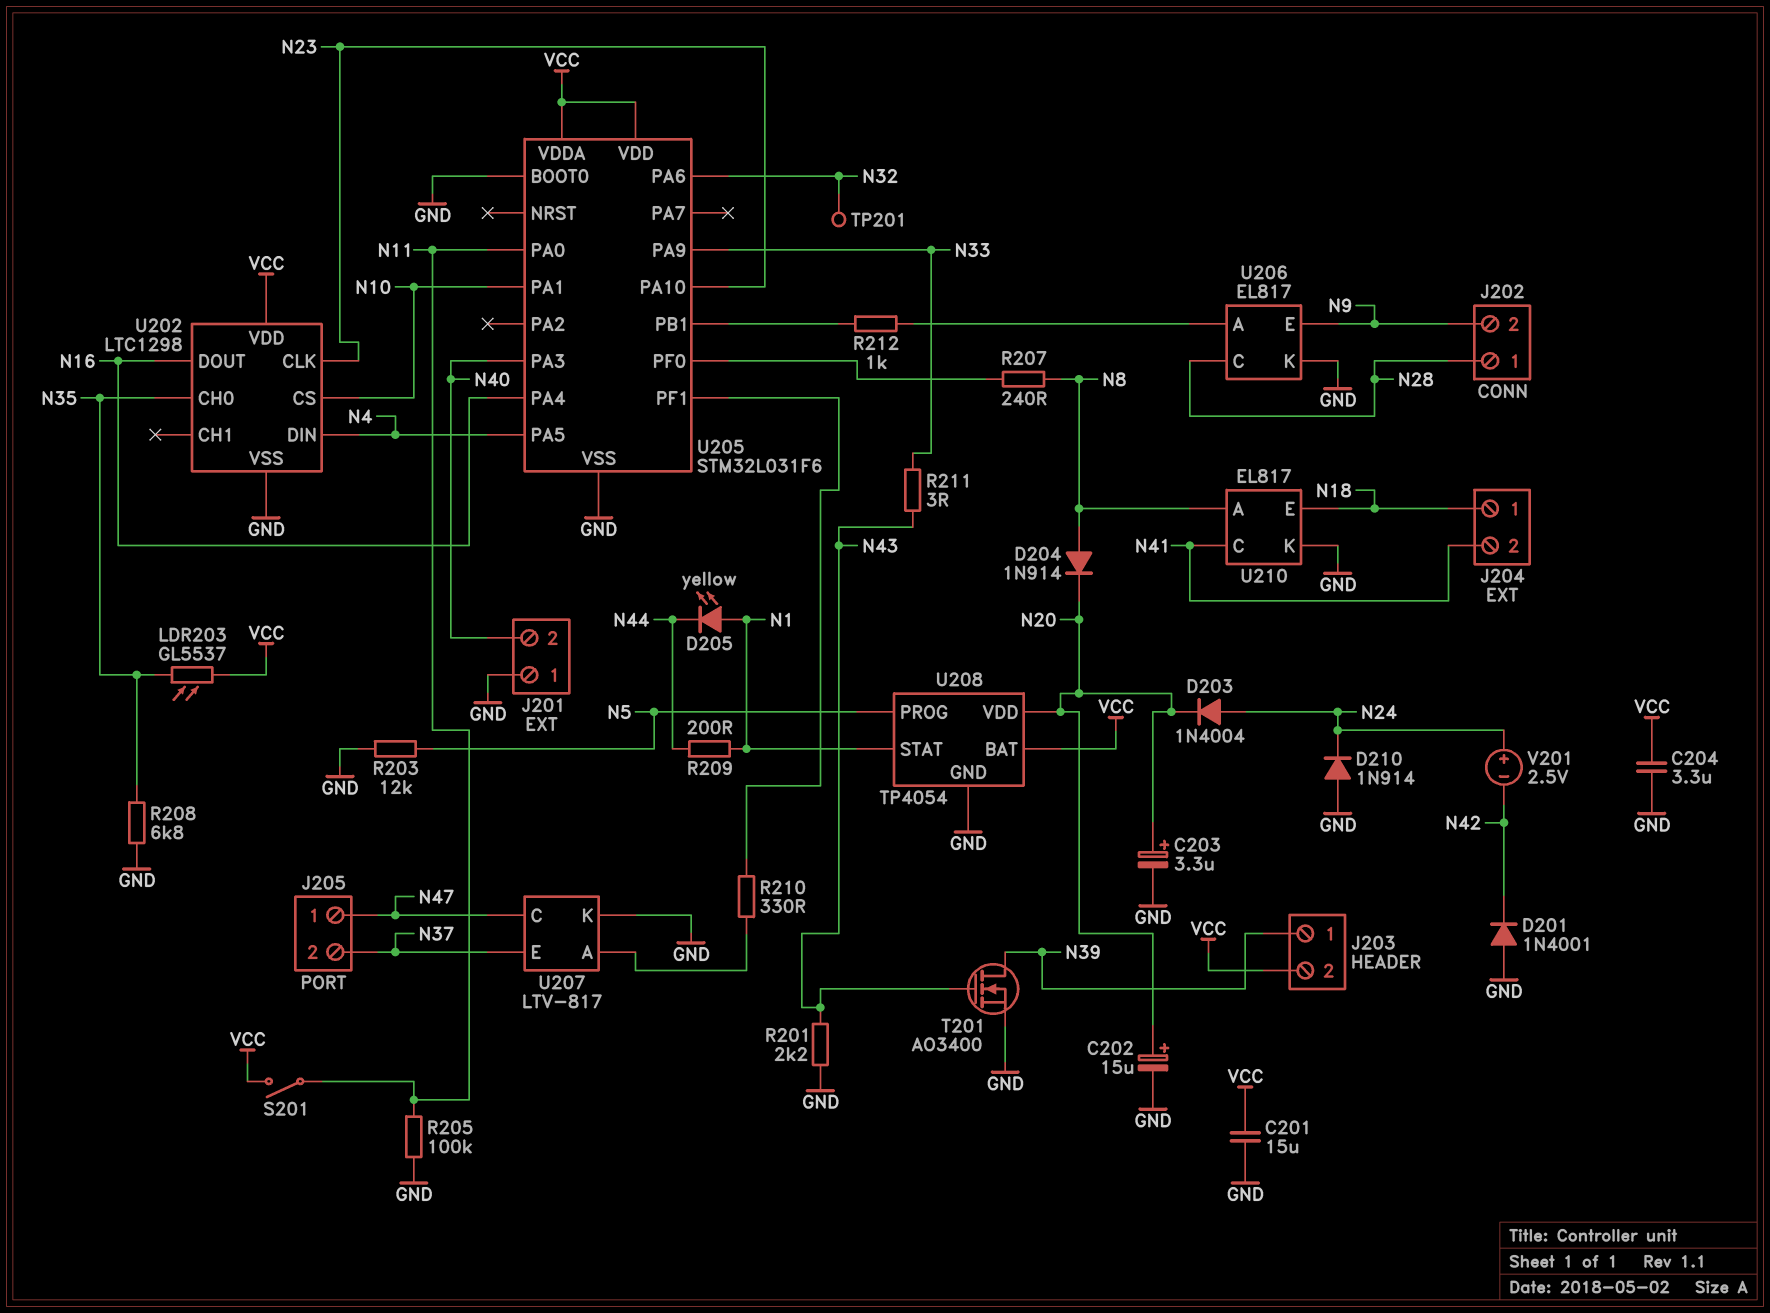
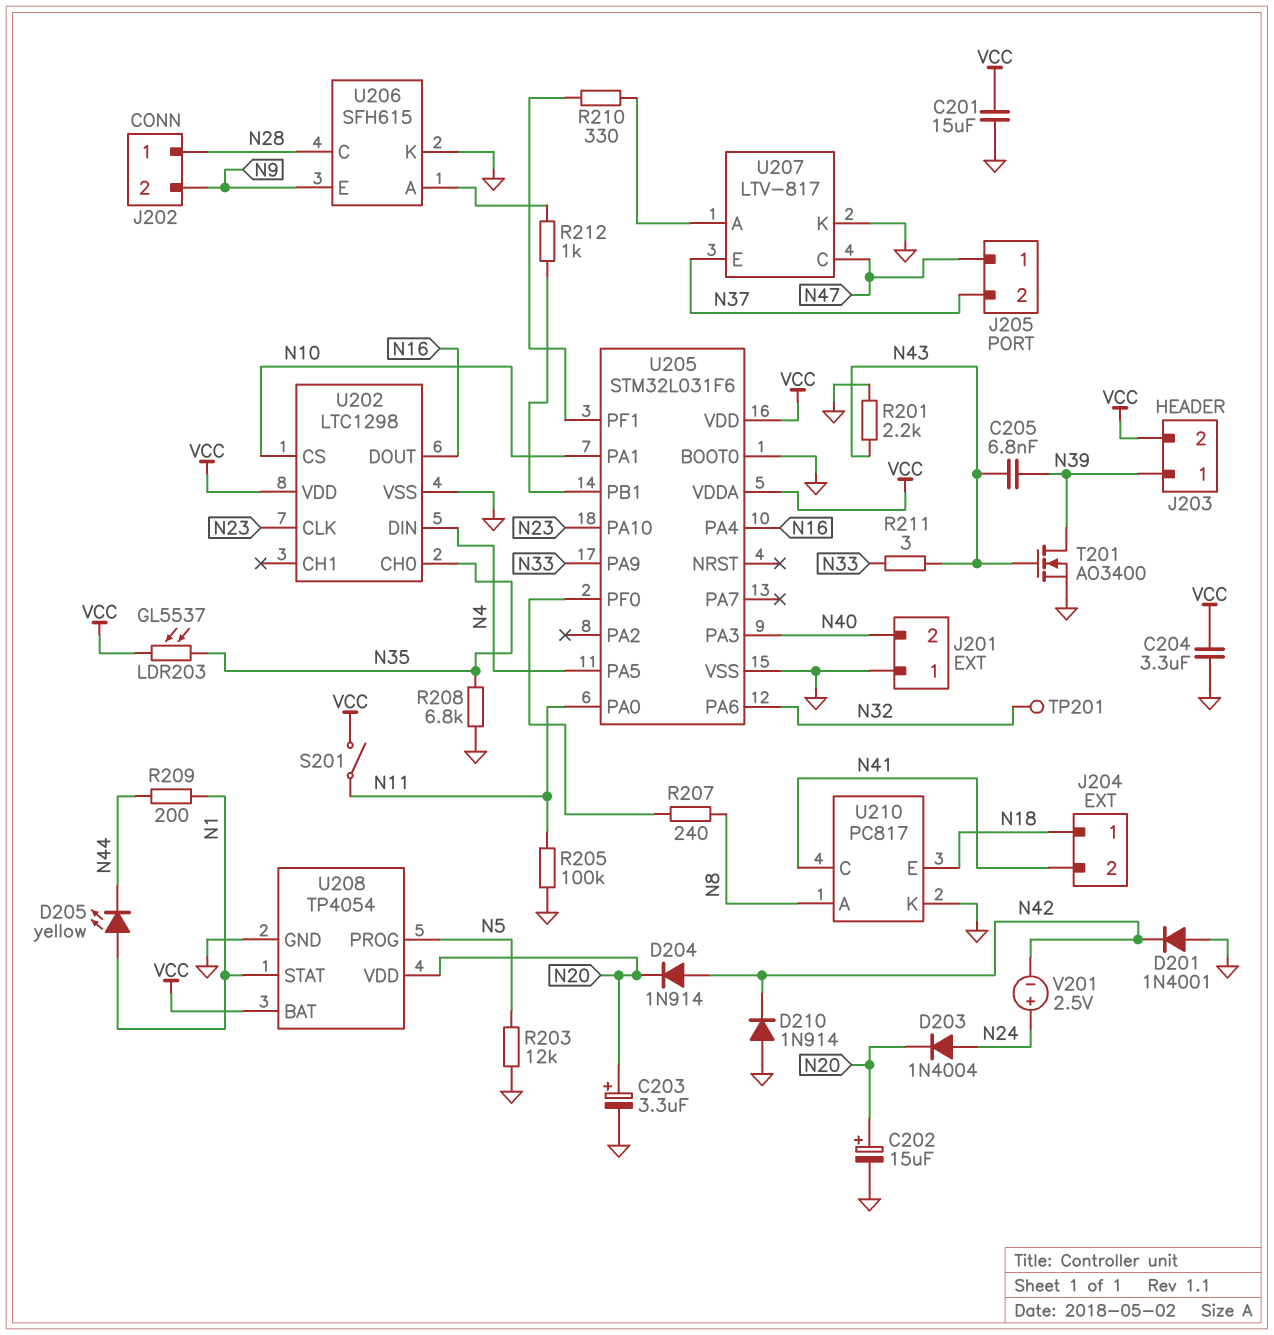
C205: none -> 6.8nF (N39, N43)
D204: diode 1N914 (A N8, K N20) -> diode 1N914 (A N42, K N20)
D210: diode 1N914 (A GND, K N24) -> diode 1N914 (A GND, K N42)
U206: EL817 -> SFH615
U210: EL817 -> PC817

